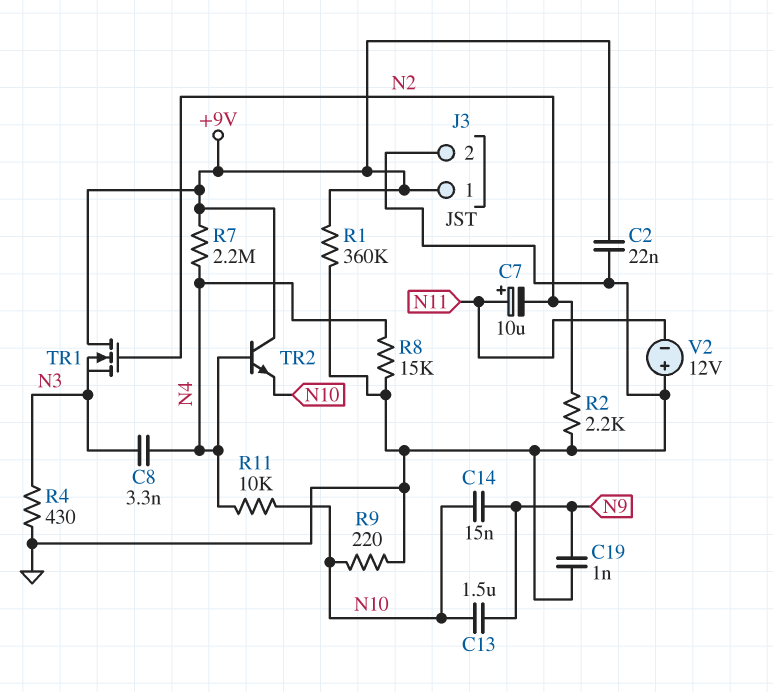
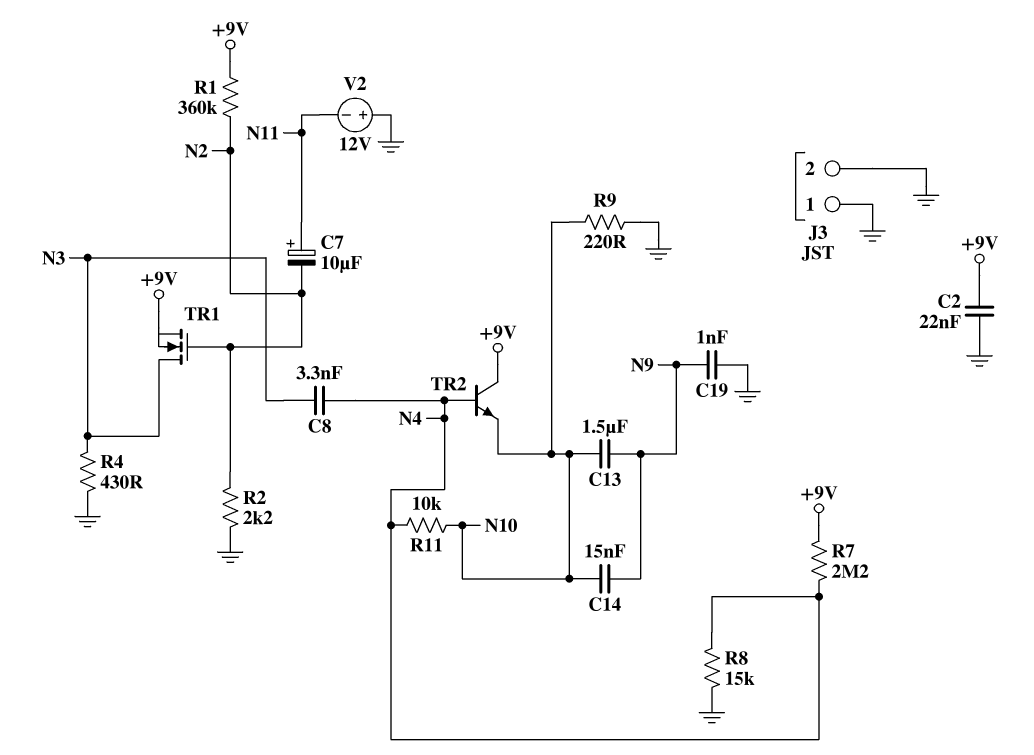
J3 pin 1: +9V -> GND
R1: 360k (+9V, GND) -> 360k (+9V, N2)
TR1: NMOS (G N2, D +9V, S N3) -> NMOS (G N2, D N3, S +9V)

